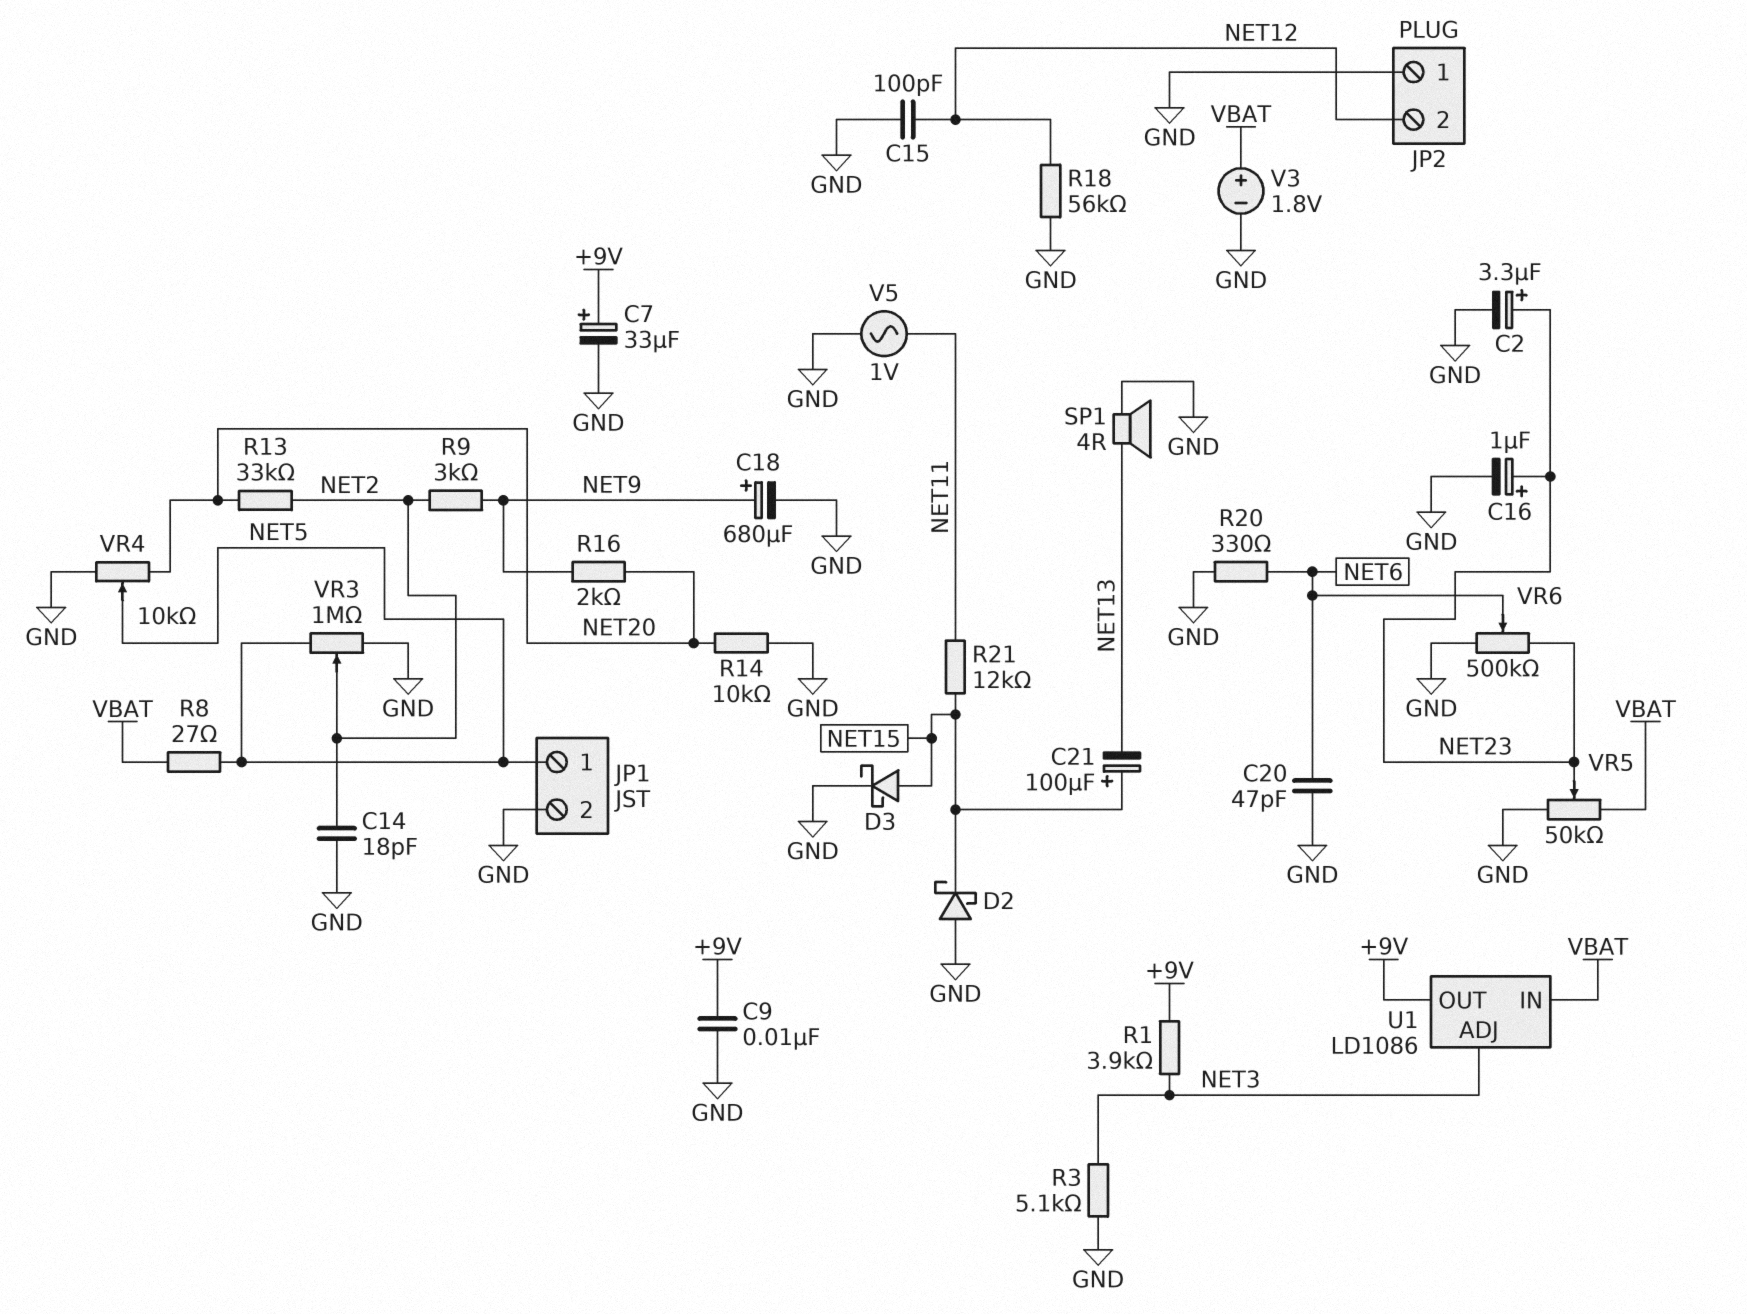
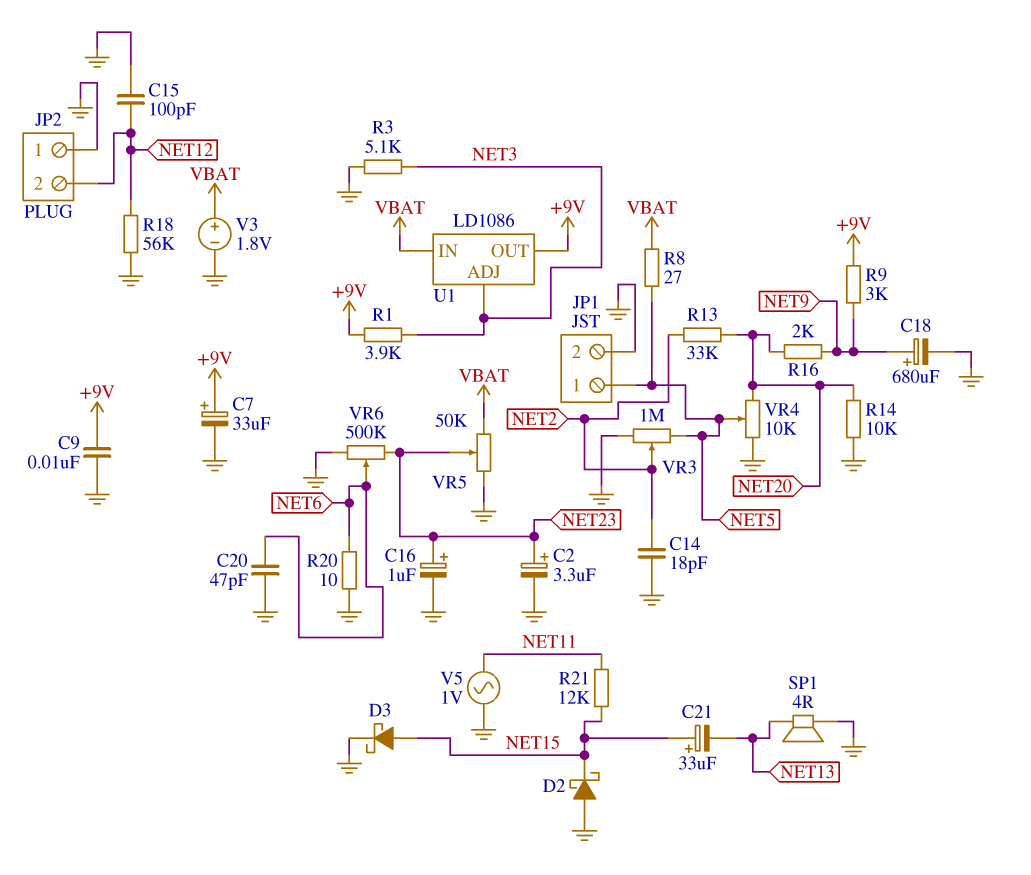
C21: 100uF (plus NET15, minus NET13) -> 33uF (plus NET15, minus NET13)
R9: 3k (NET2, NET9) -> 3k (+9V, NET9)
R20: 330 (GND, NET6) -> 10 (GND, NET6)

